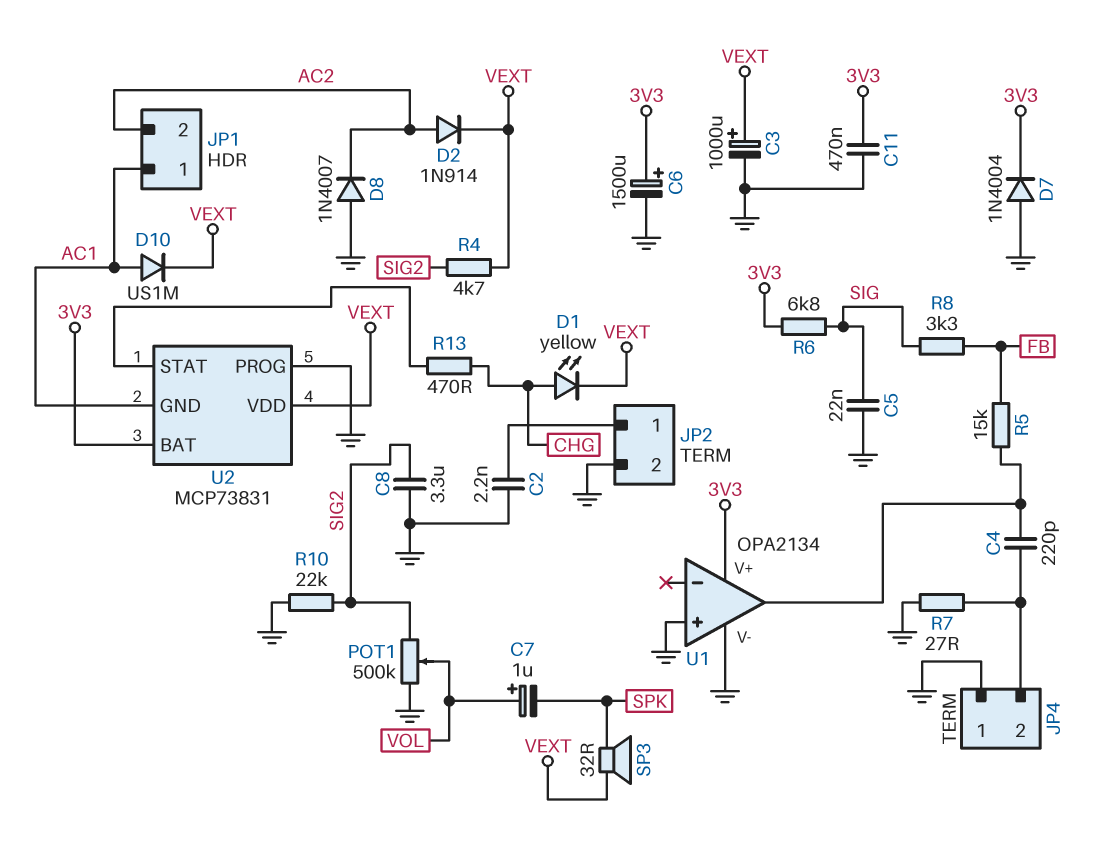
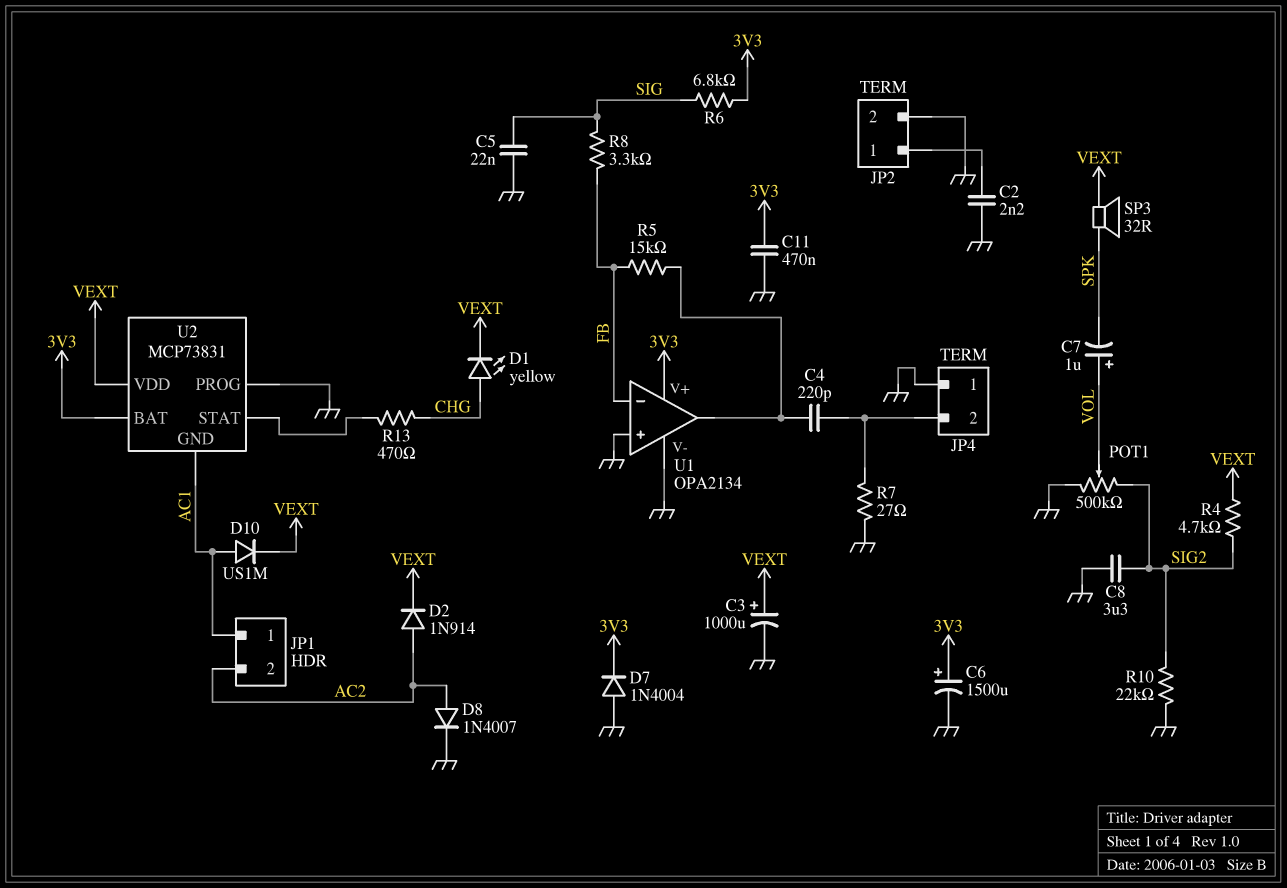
D8: diode 1N4007 (A GND, K AC2) -> diode 1N4007 (A AC2, K GND)
U1 pin in-: none -> FB

